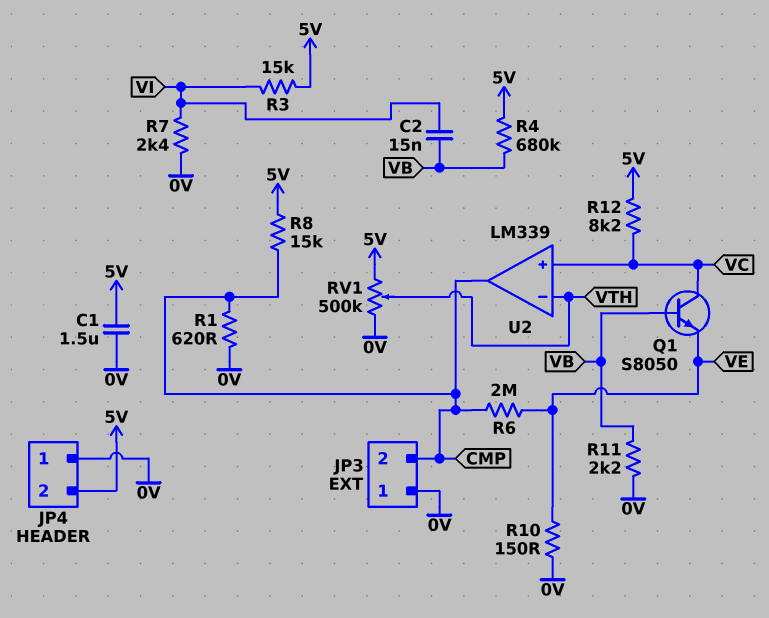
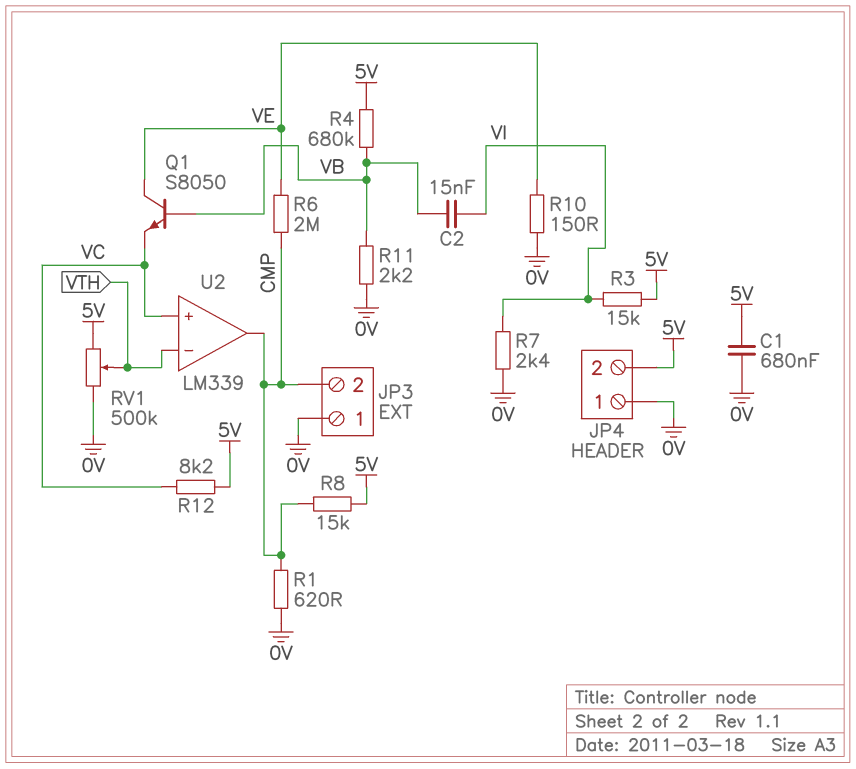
C1: 1.5uF (0V, 5V) -> 680nF (0V, 5V)
Q1: NPN S8050 (B VB, C VC, E VE) -> NPN S8050 (B VB, C VE, E VC)

